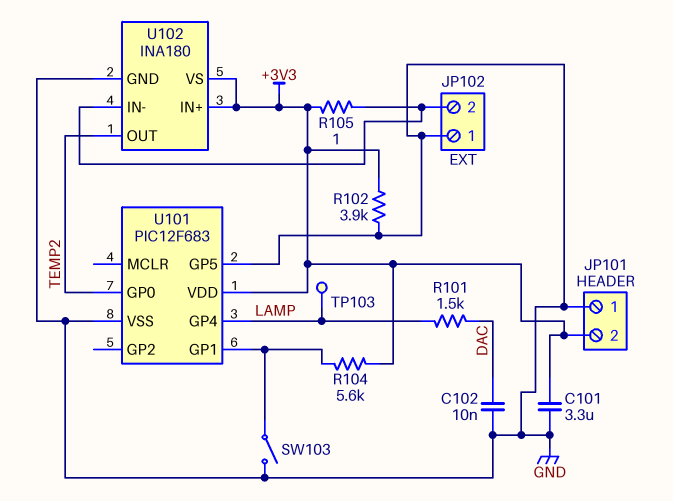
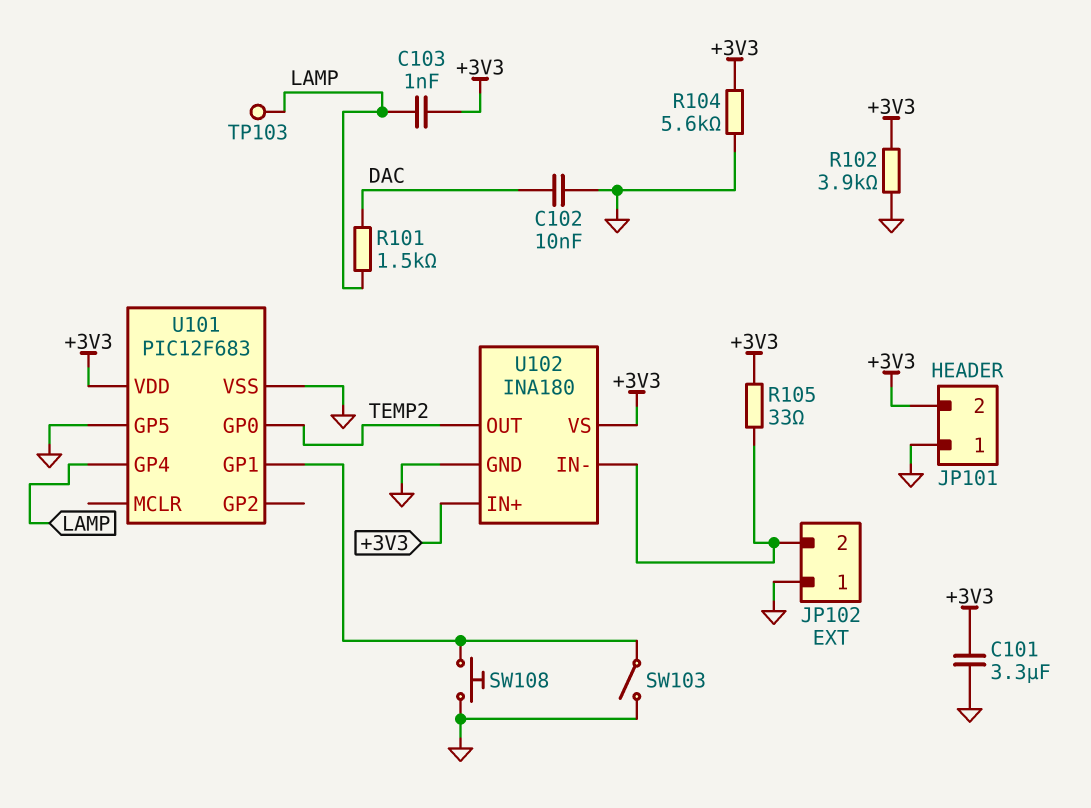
C103: none -> 1nF (+3V3, LAMP)
R104: 5.6k (+3V3, U101/GP1) -> 5.6k (+3V3, GND)
R105: 1 (+3V3, JP102/2) -> 33 (+3V3, JP102/2)
SW108: none -> button (GND, U101/GP1)

